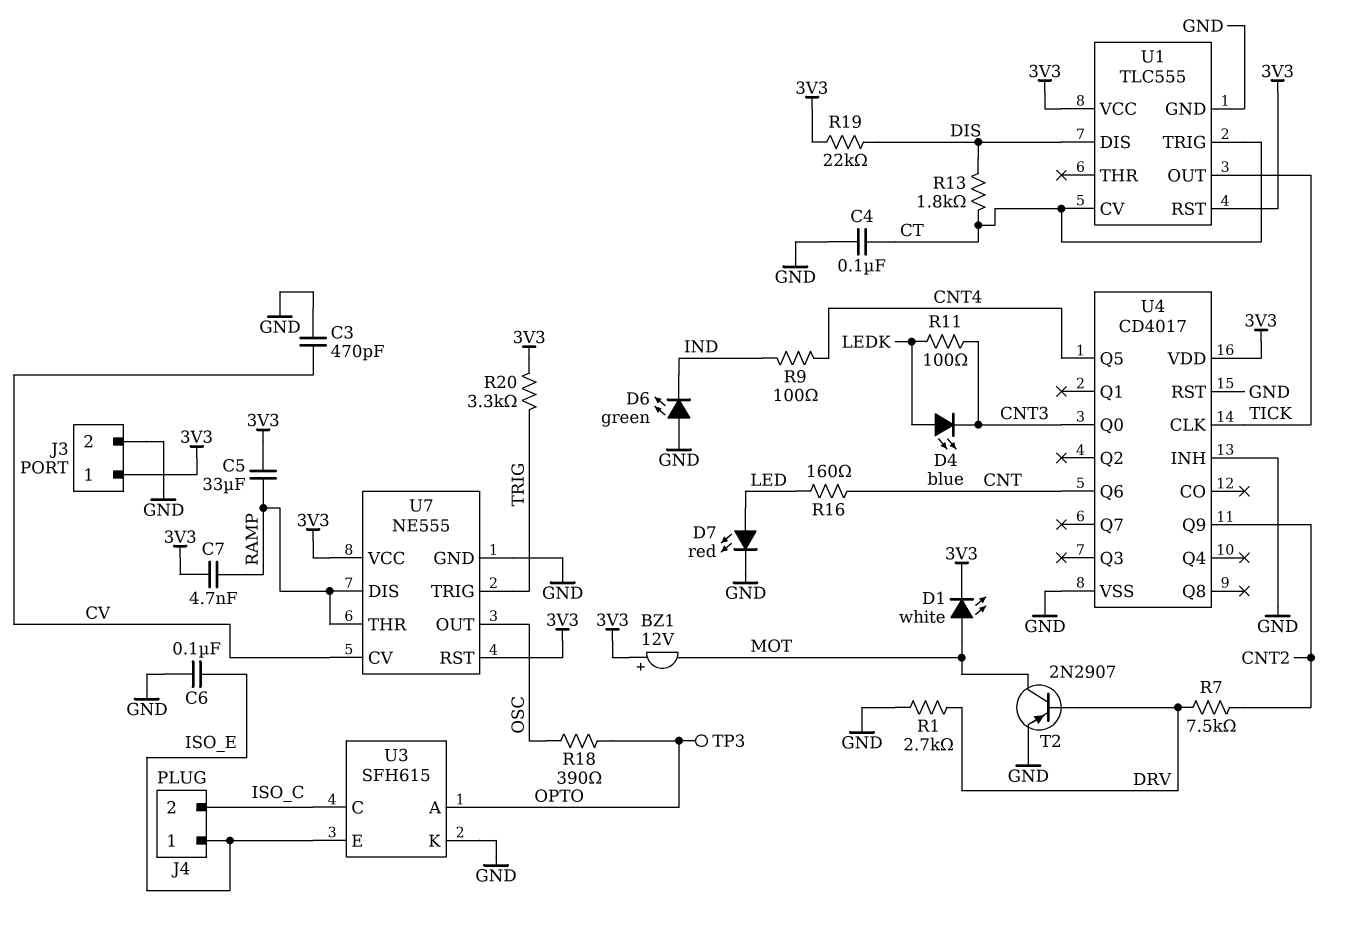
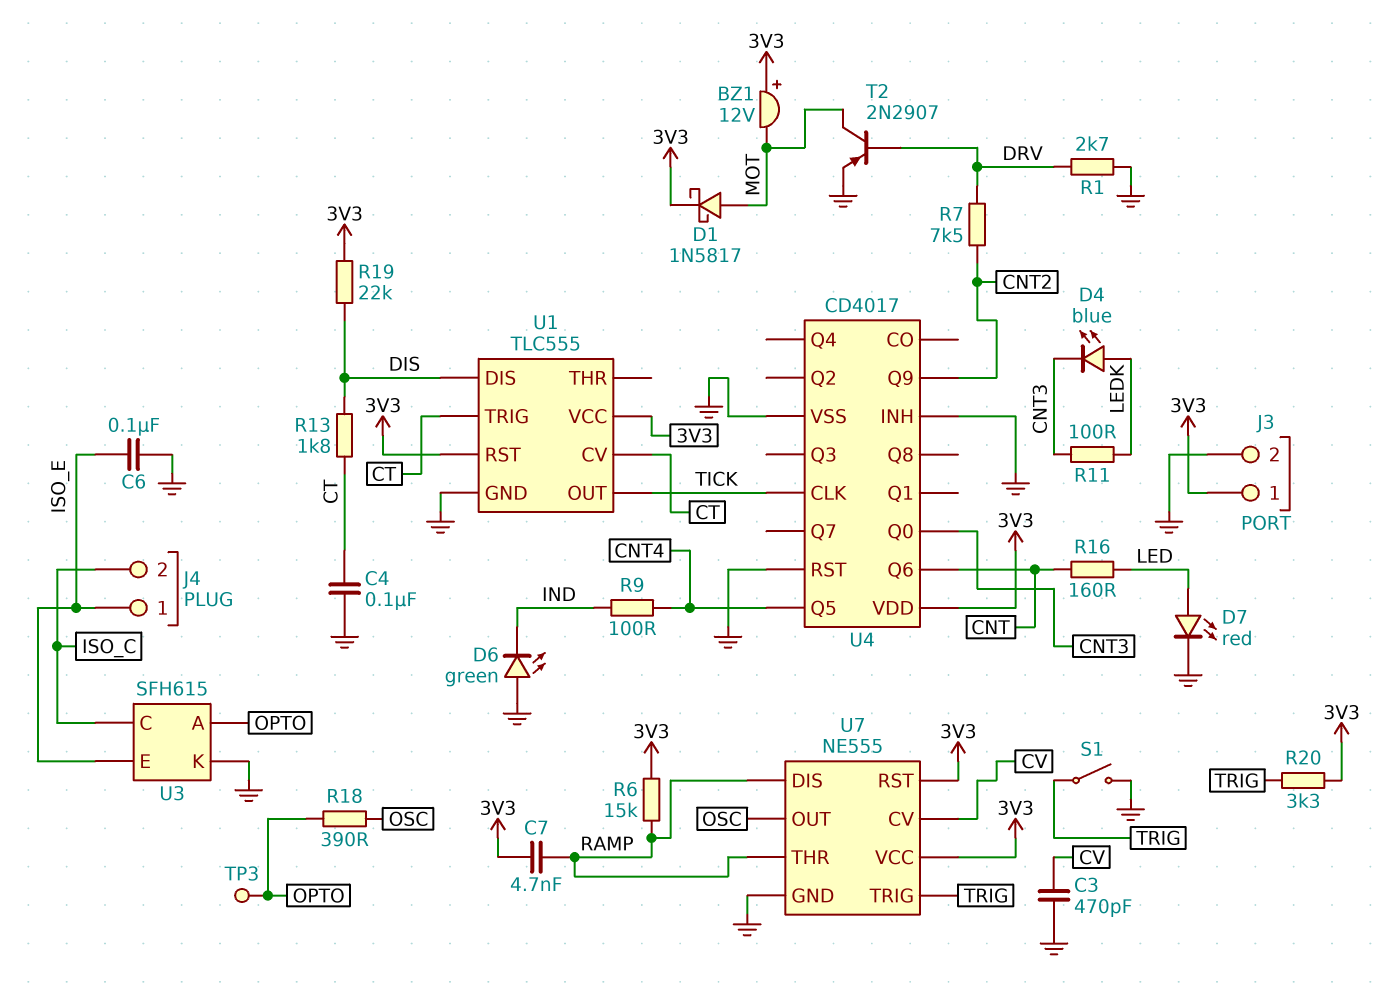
C5: 33uF (3V3, RAMP) -> none
D1: LED white (A MOT, K 3V3) -> schottky 1N5817 (A MOT, K 3V3)
R6: none -> 15k (3V3, RAMP)
S1: none -> switch (GND, TRIG)

